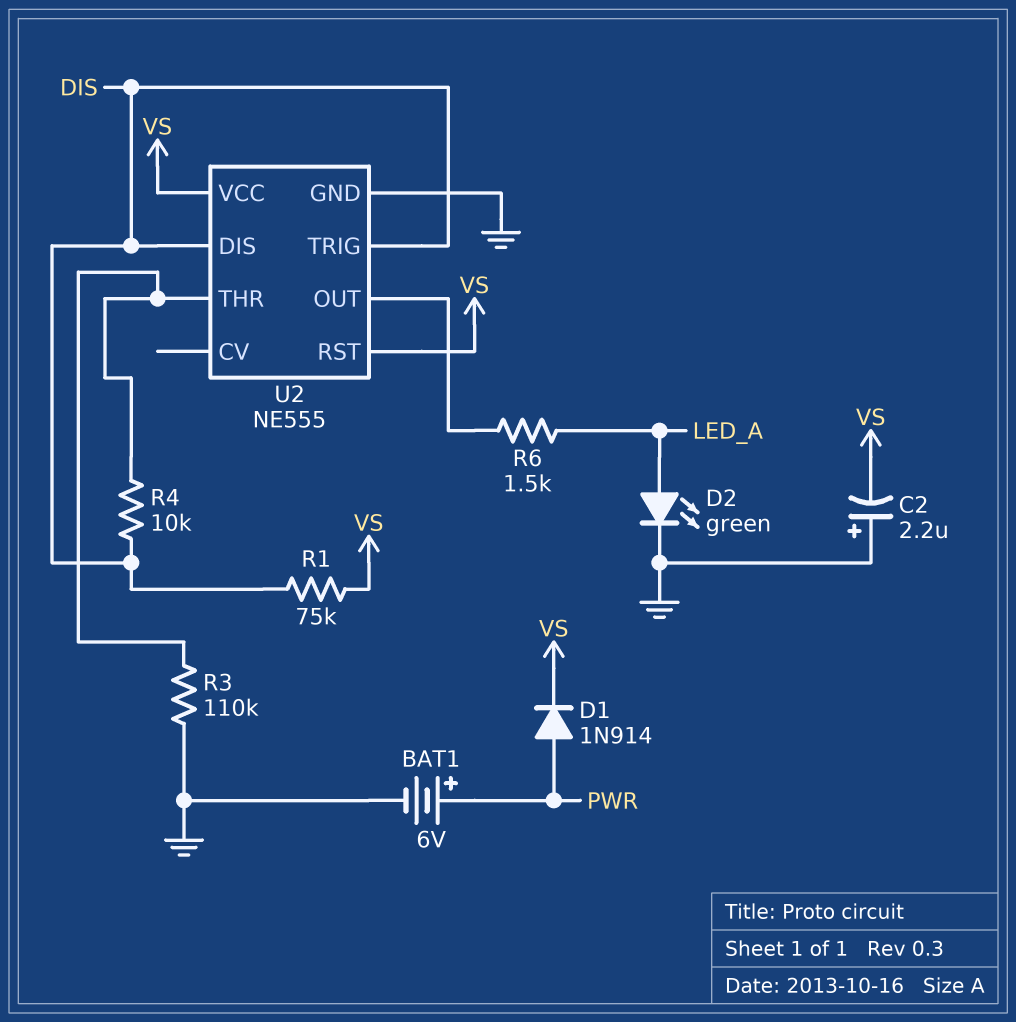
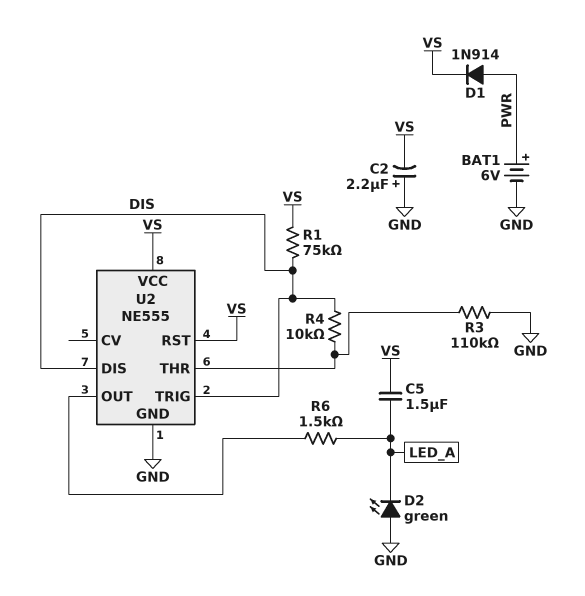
C5: none -> 1.5uF (LED_A, VS)
D2: LED green (A LED_A, K GND) -> LED green (A GND, K LED_A)

